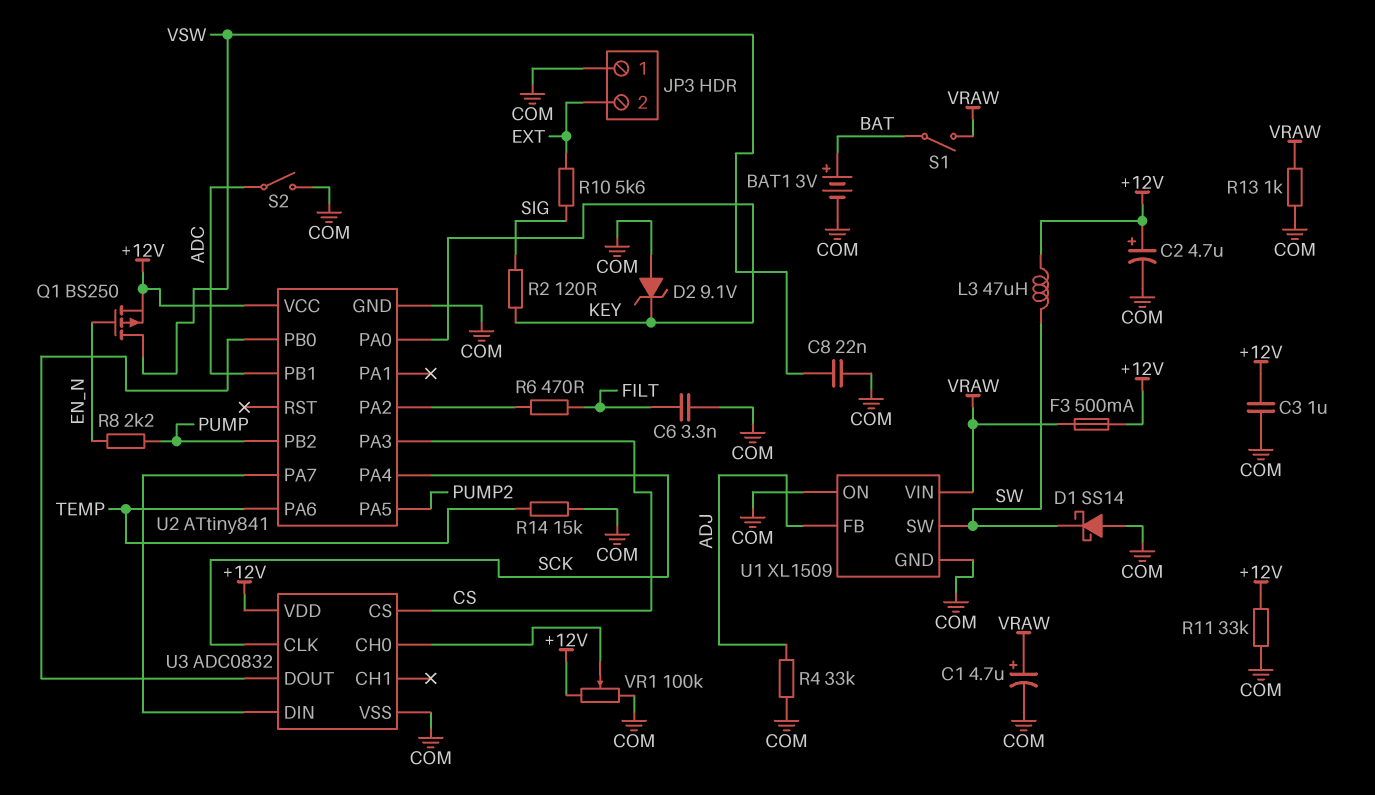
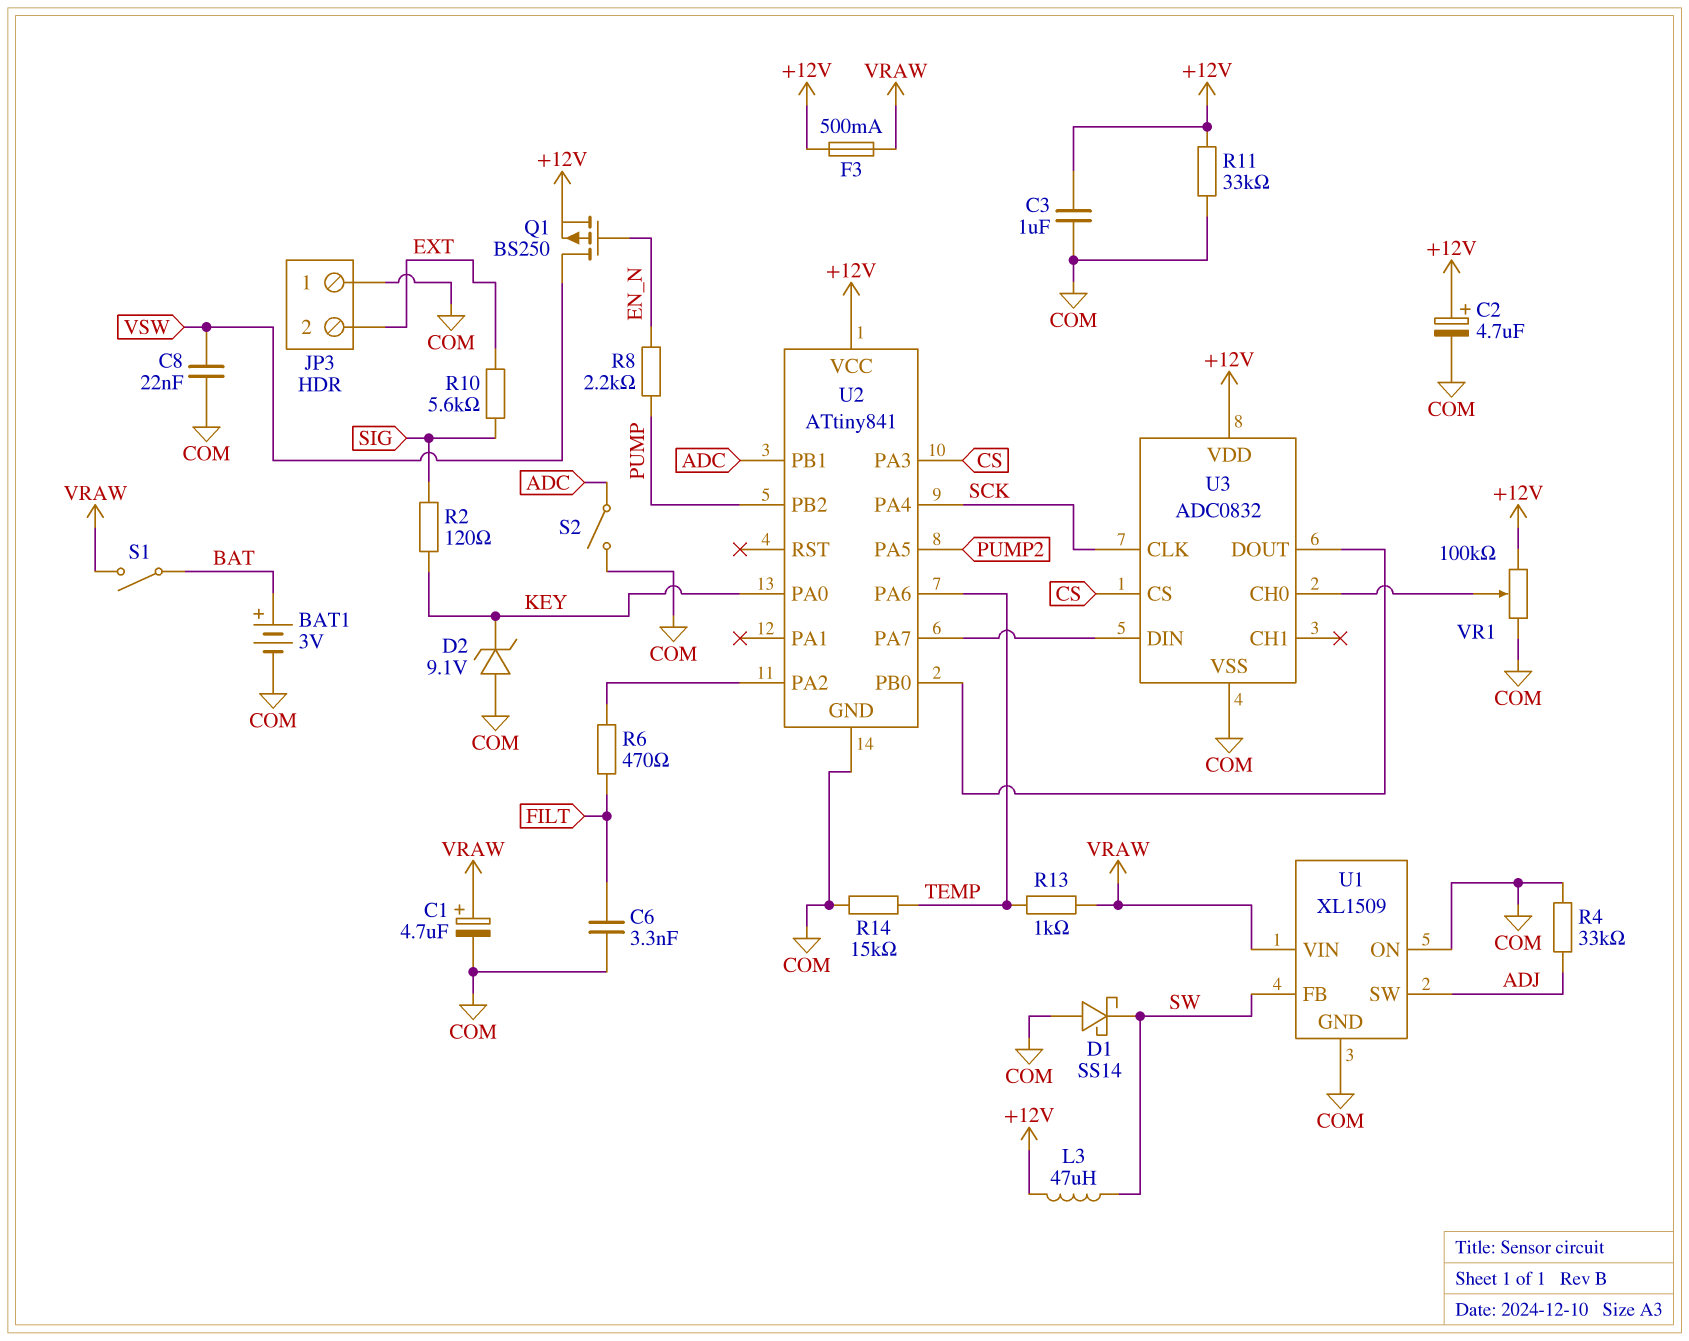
R13: 1k (COM, VRAW) -> 1k (TEMP, VRAW)
U1 pin FB: ADJ -> SW
U1 pin SW: SW -> ADJ

